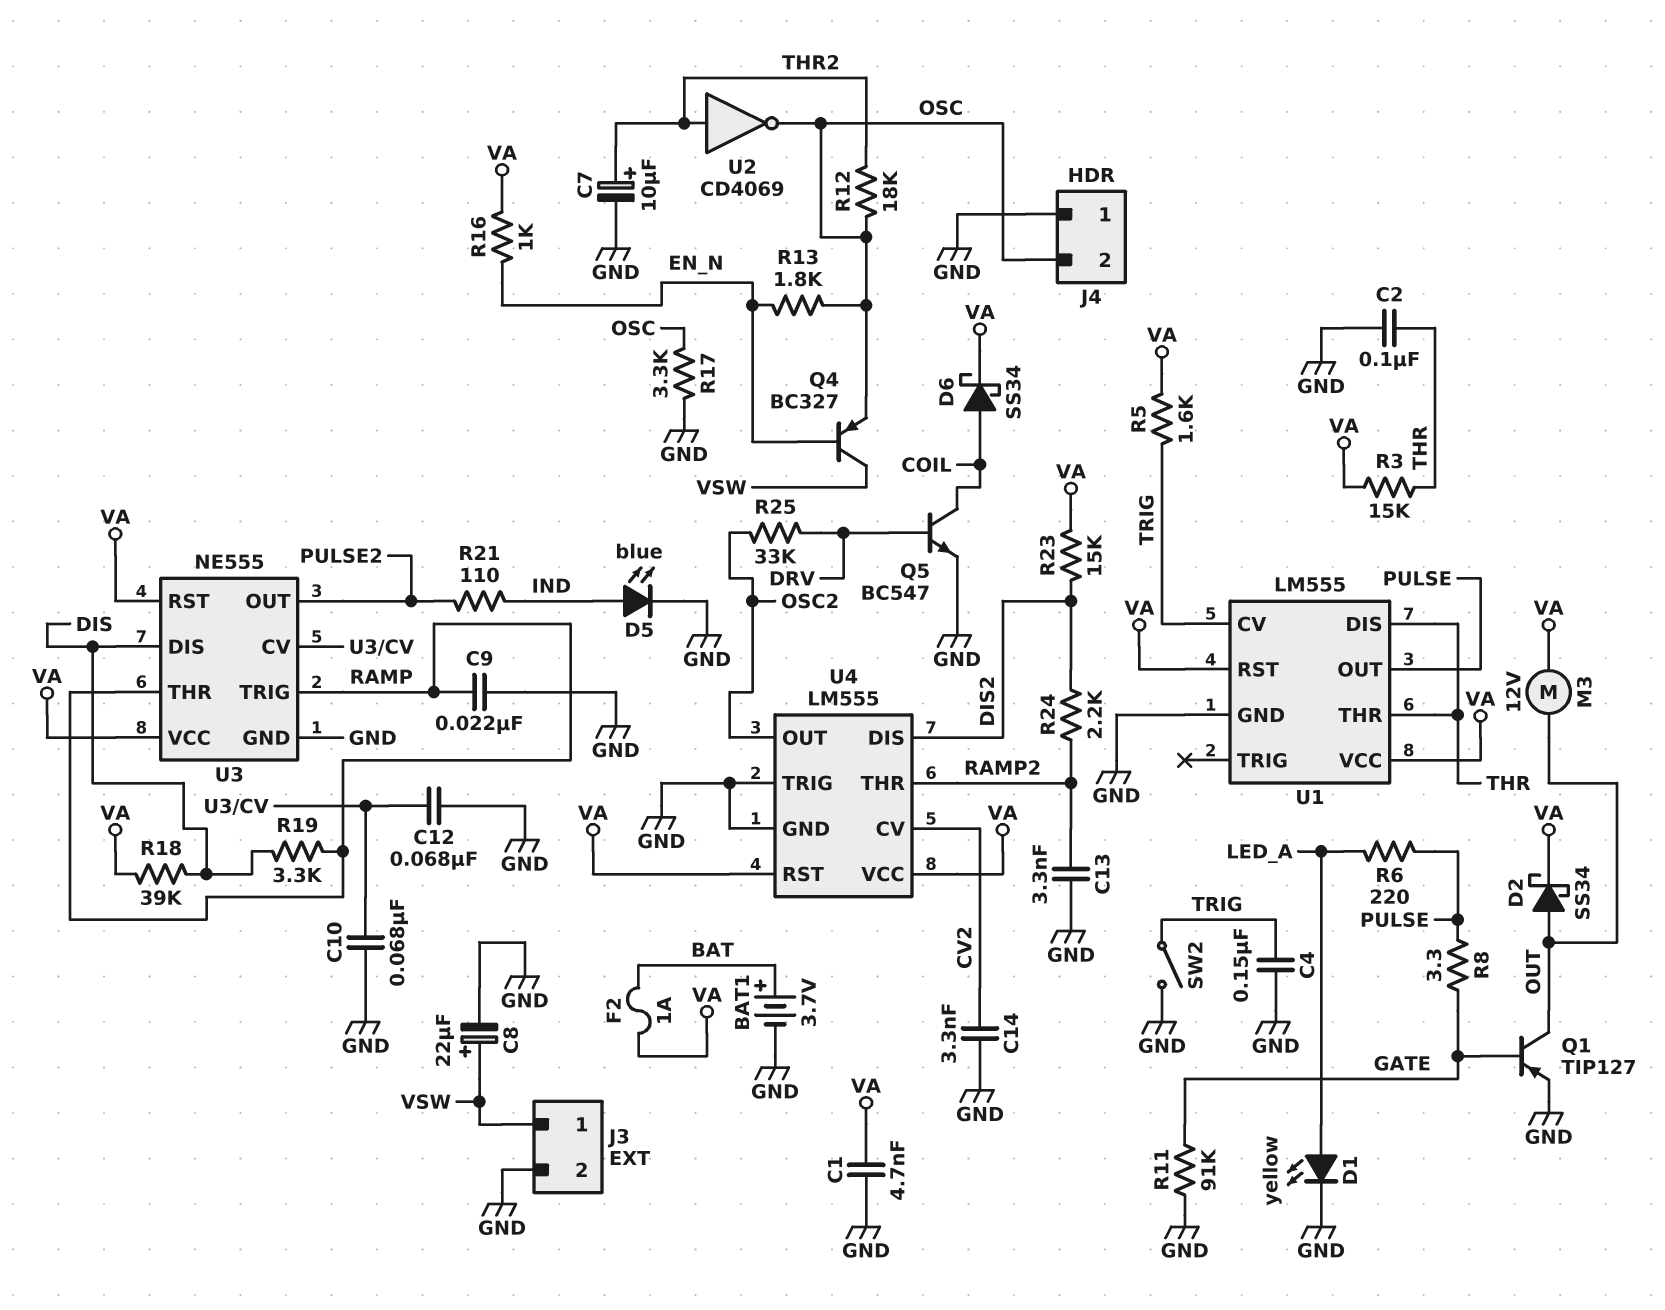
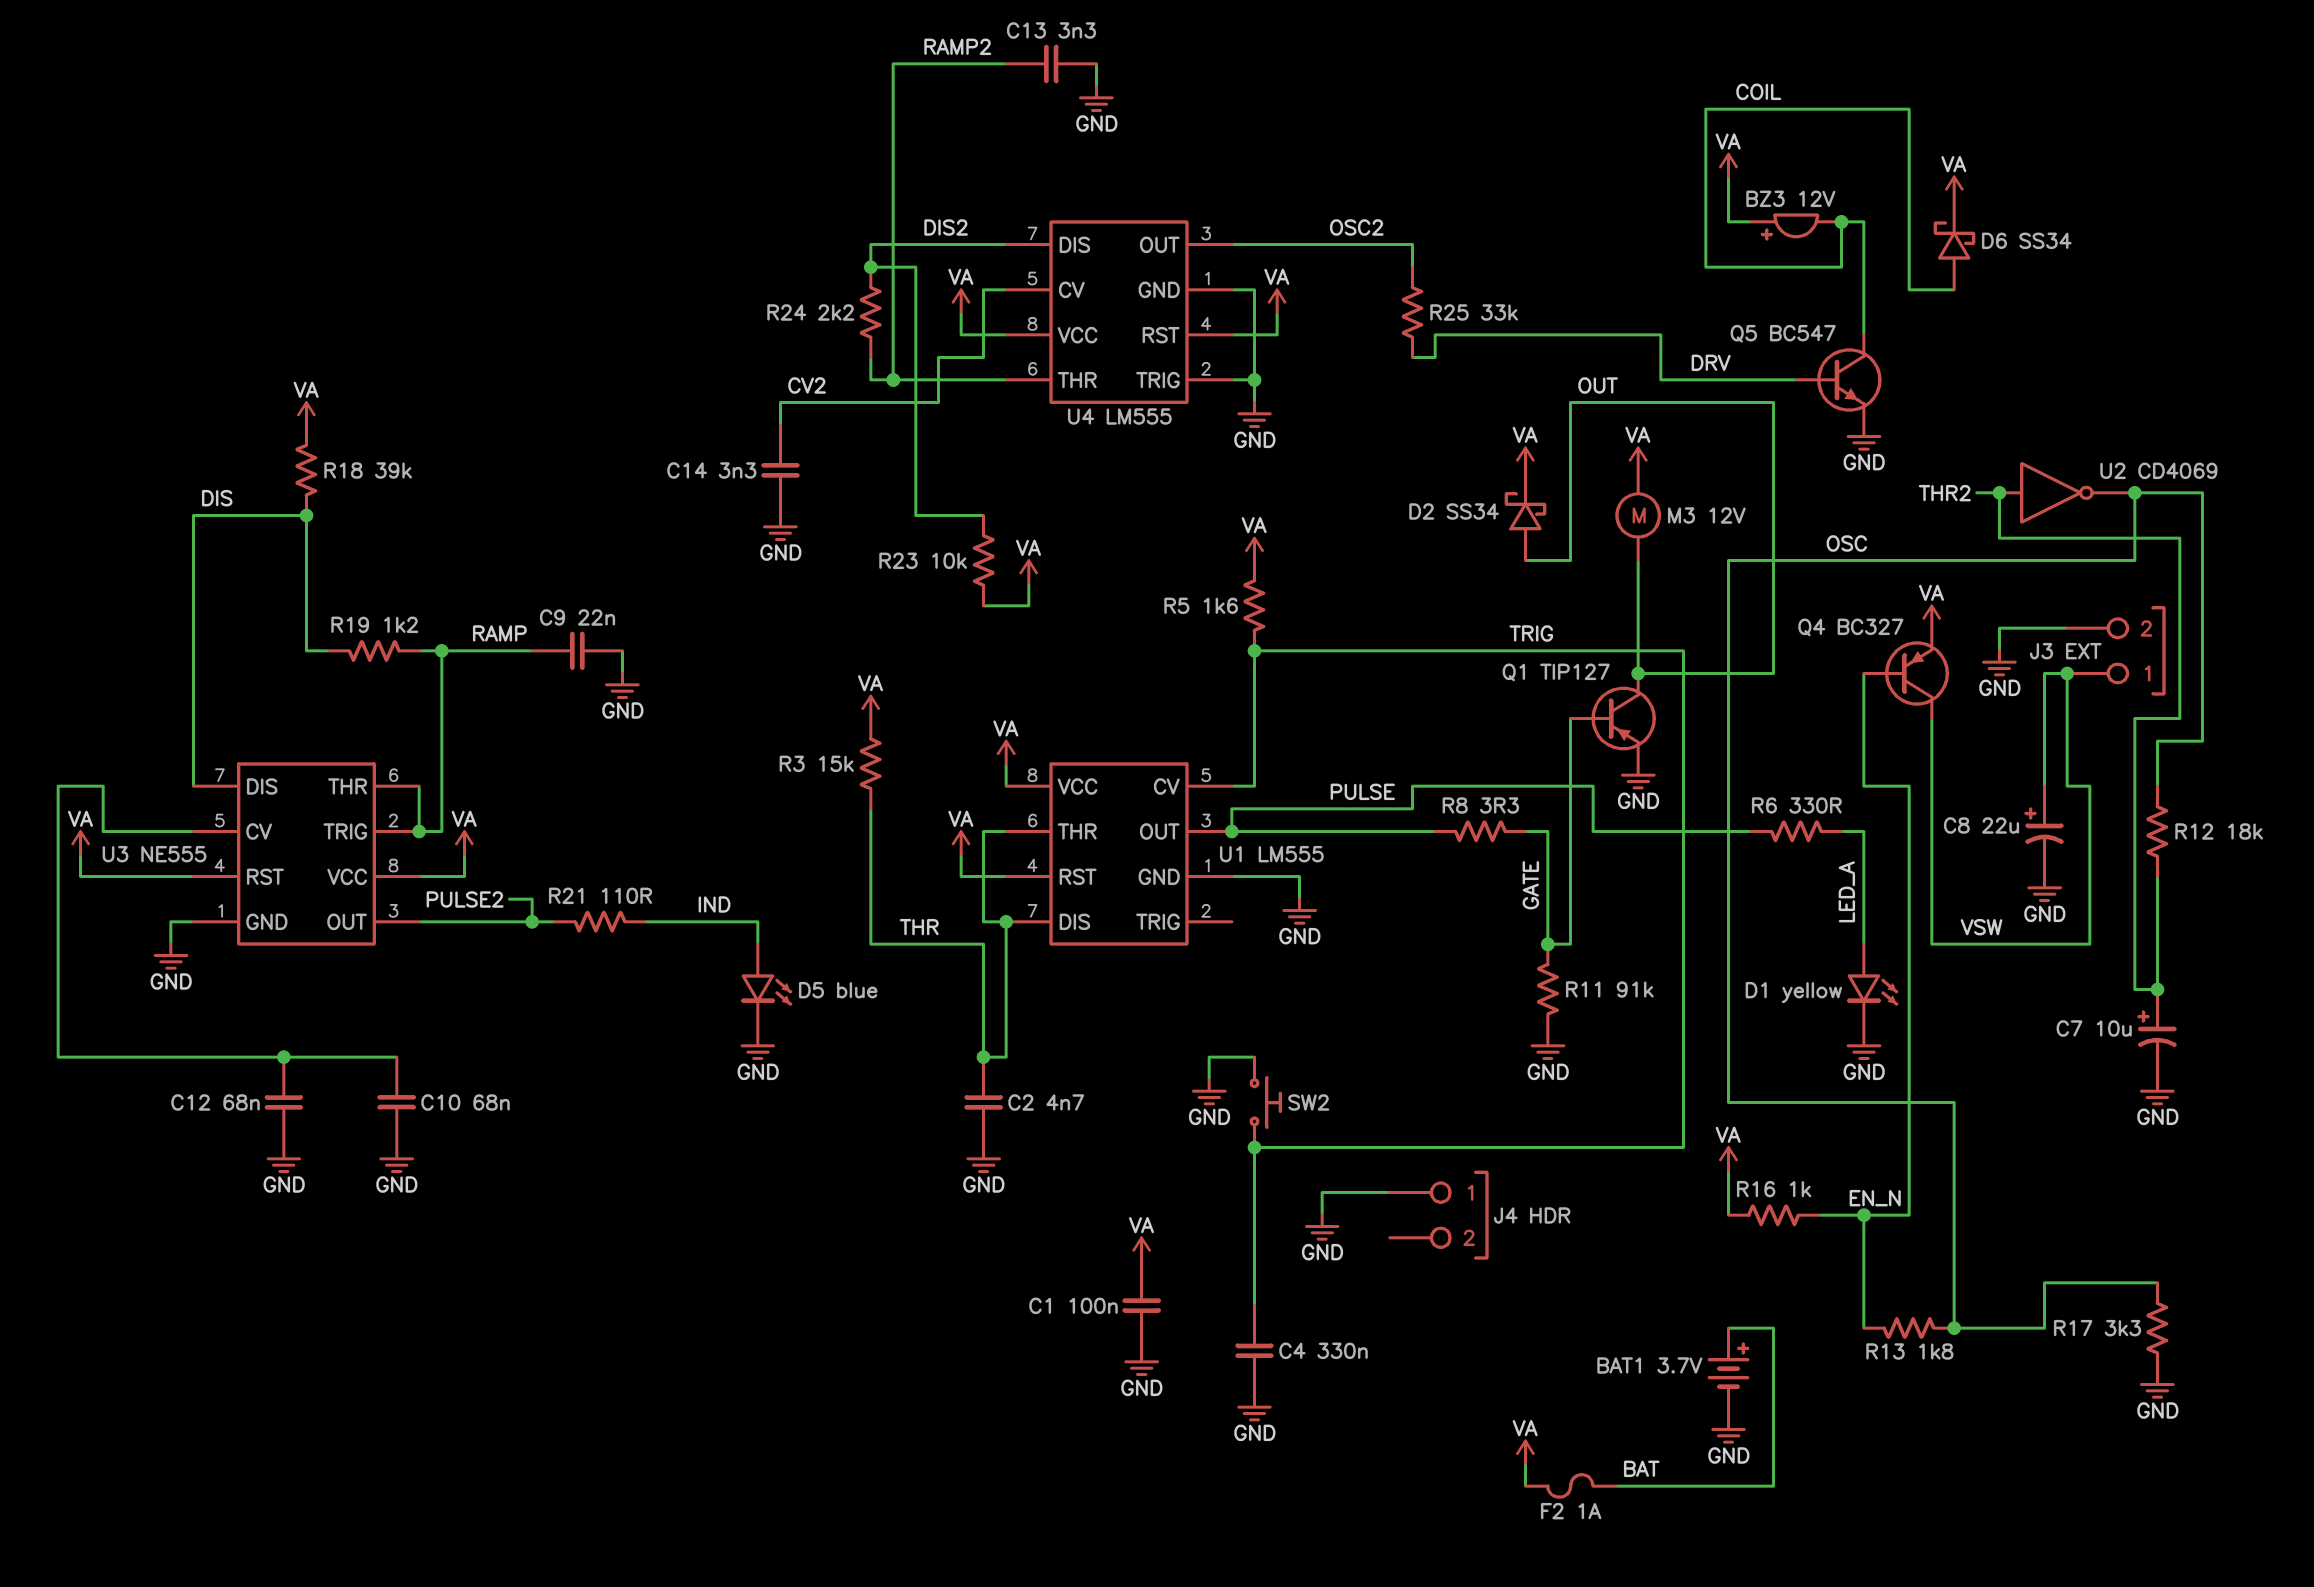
BZ3: none -> buzzer 12V (plus VA, minus COIL)
C1: 4.7nF (GND, VA) -> 100nF (GND, VA)
C2: 100nF (GND, THR) -> 4.7nF (GND, THR)
C4: 150nF (GND, TRIG) -> 330nF (GND, TRIG)
J4 pin 2: OSC -> none
Q4: PNP BC327 (B EN_N, C VSW, E OSC) -> PNP BC327 (B EN_N, C VSW, E VA)
R6: 220 (LED_A, PULSE) -> 330 (LED_A, PULSE)
R19: 3.3k (DIS, RAMP) -> 1.2k (DIS, RAMP)
R23: 15k (DIS2, VA) -> 10k (DIS2, VA)
SW2: switch (GND, TRIG) -> button (GND, TRIG)

